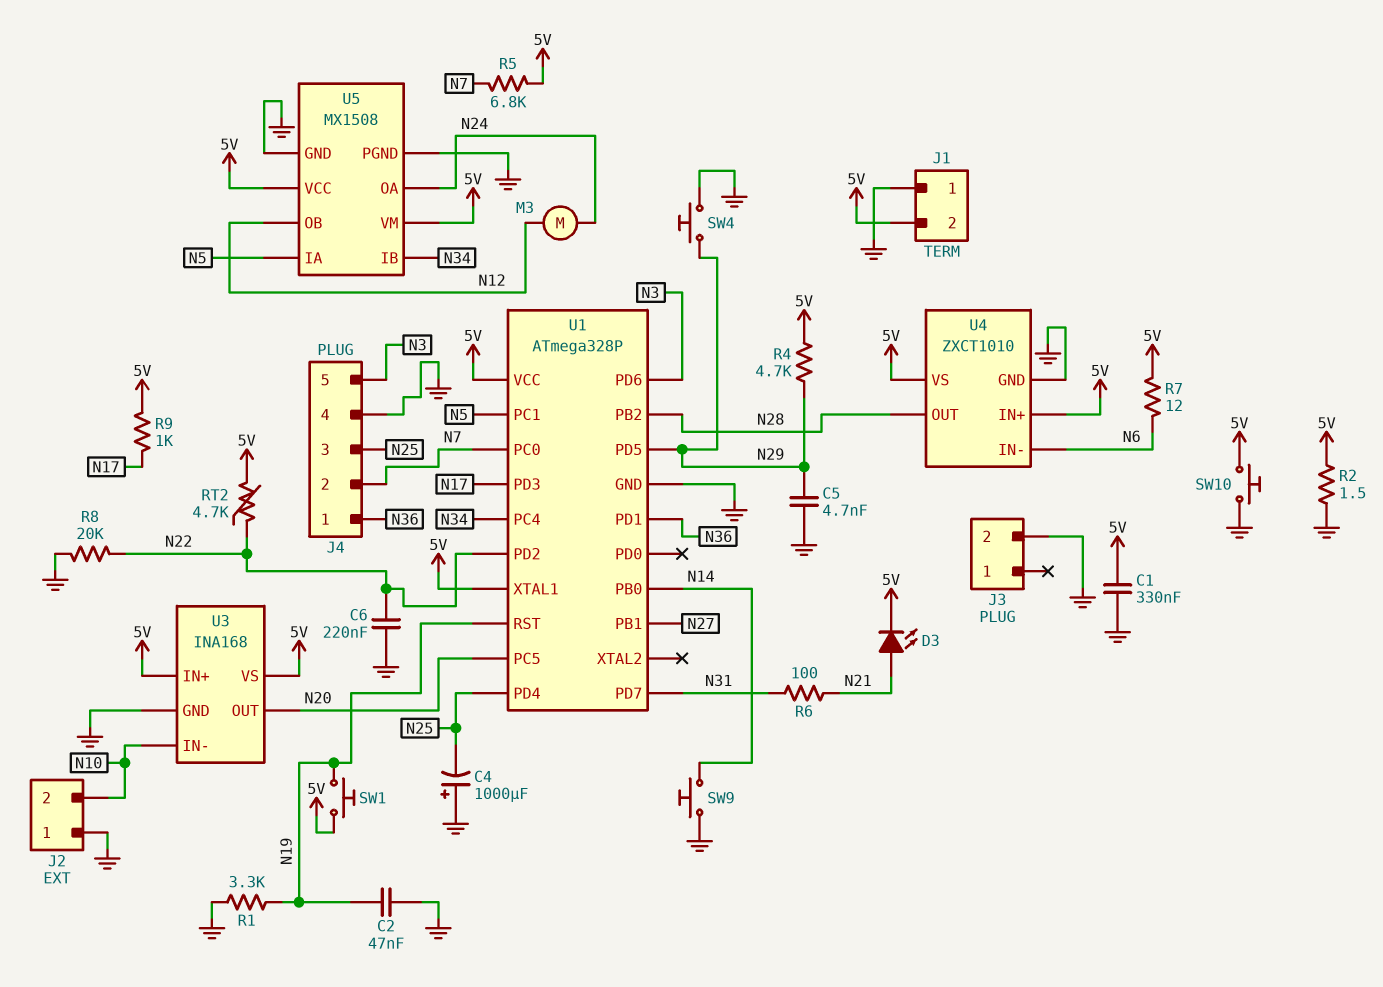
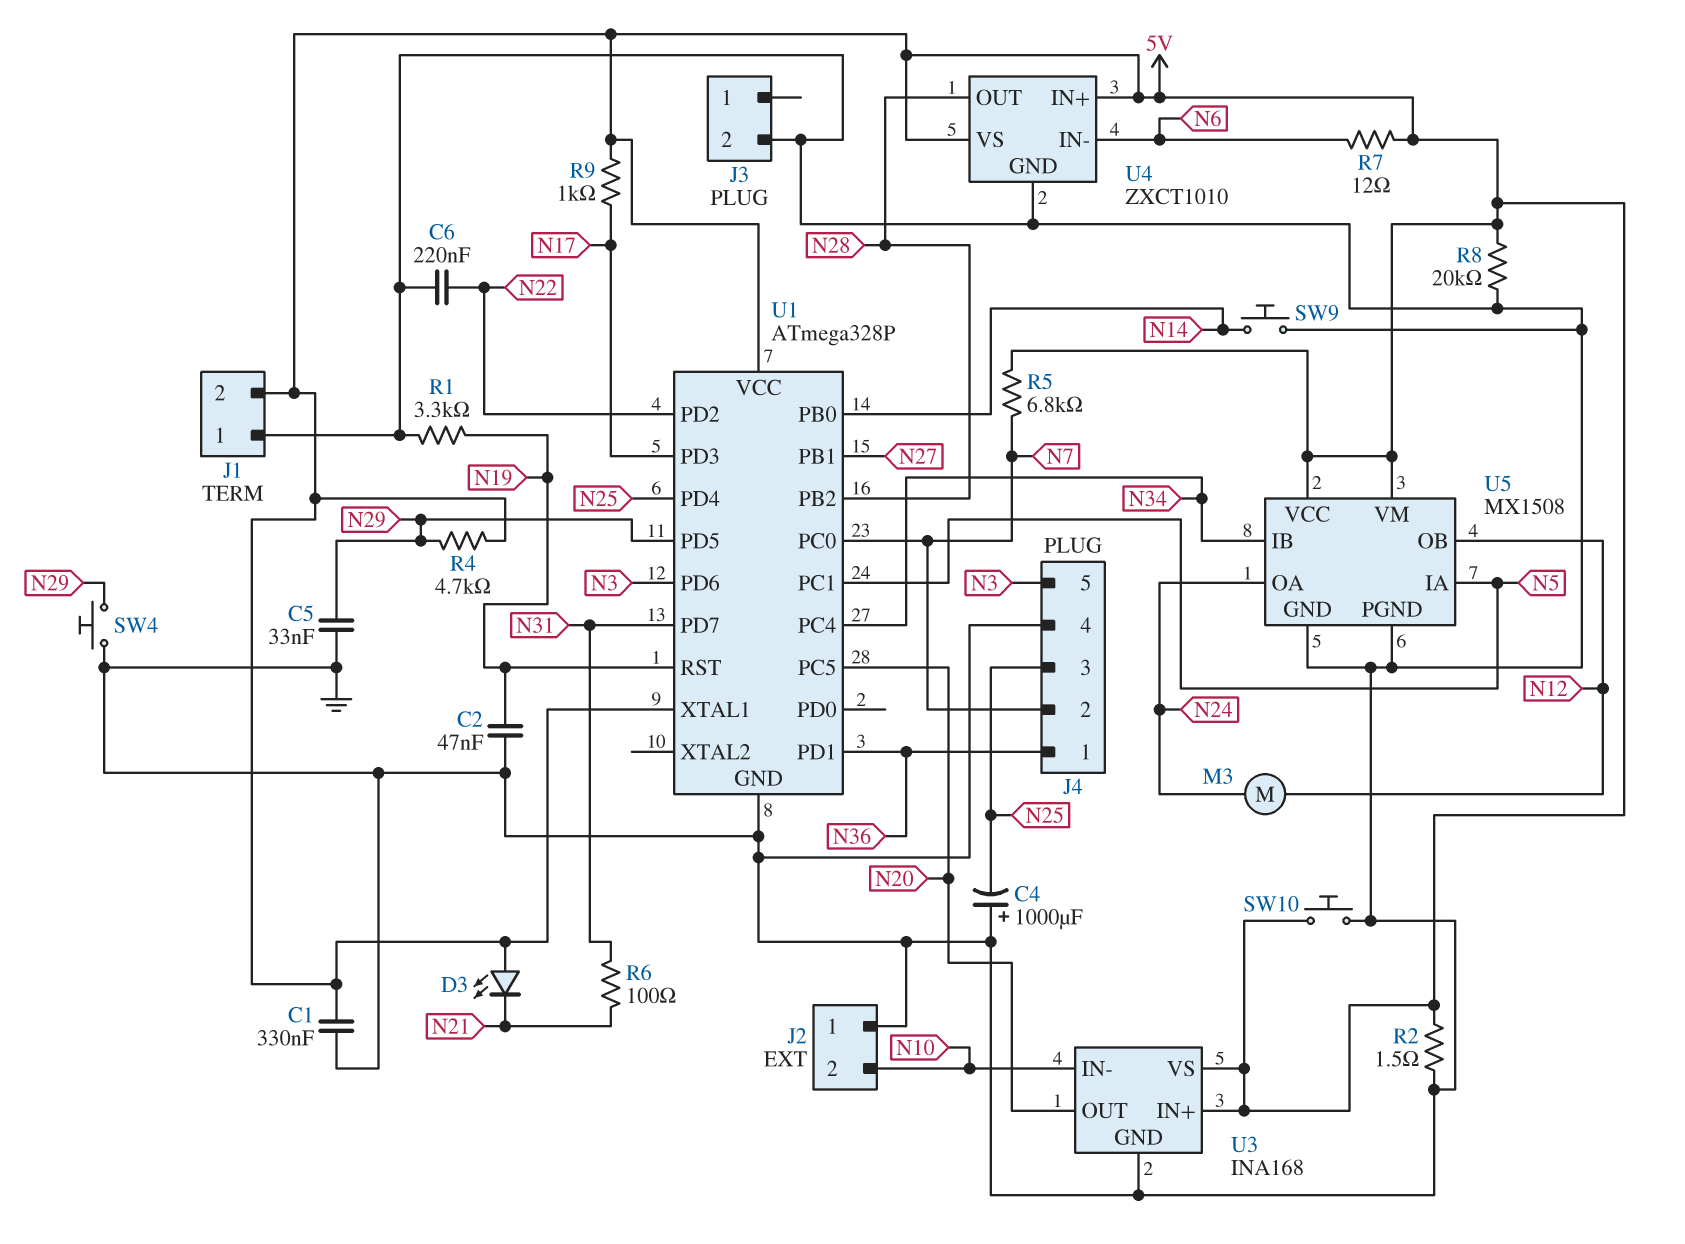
C5: 4.7nF (GND, N29) -> 33nF (GND, N29)
D3: LED (A N21, K 5V) -> LED (A 5V, K N21)
R8: 20k (GND, N22) -> 20k (5V, GND)
RT2: 4.7k (5V, N22) -> none
SW1: button (5V, N19) -> none

